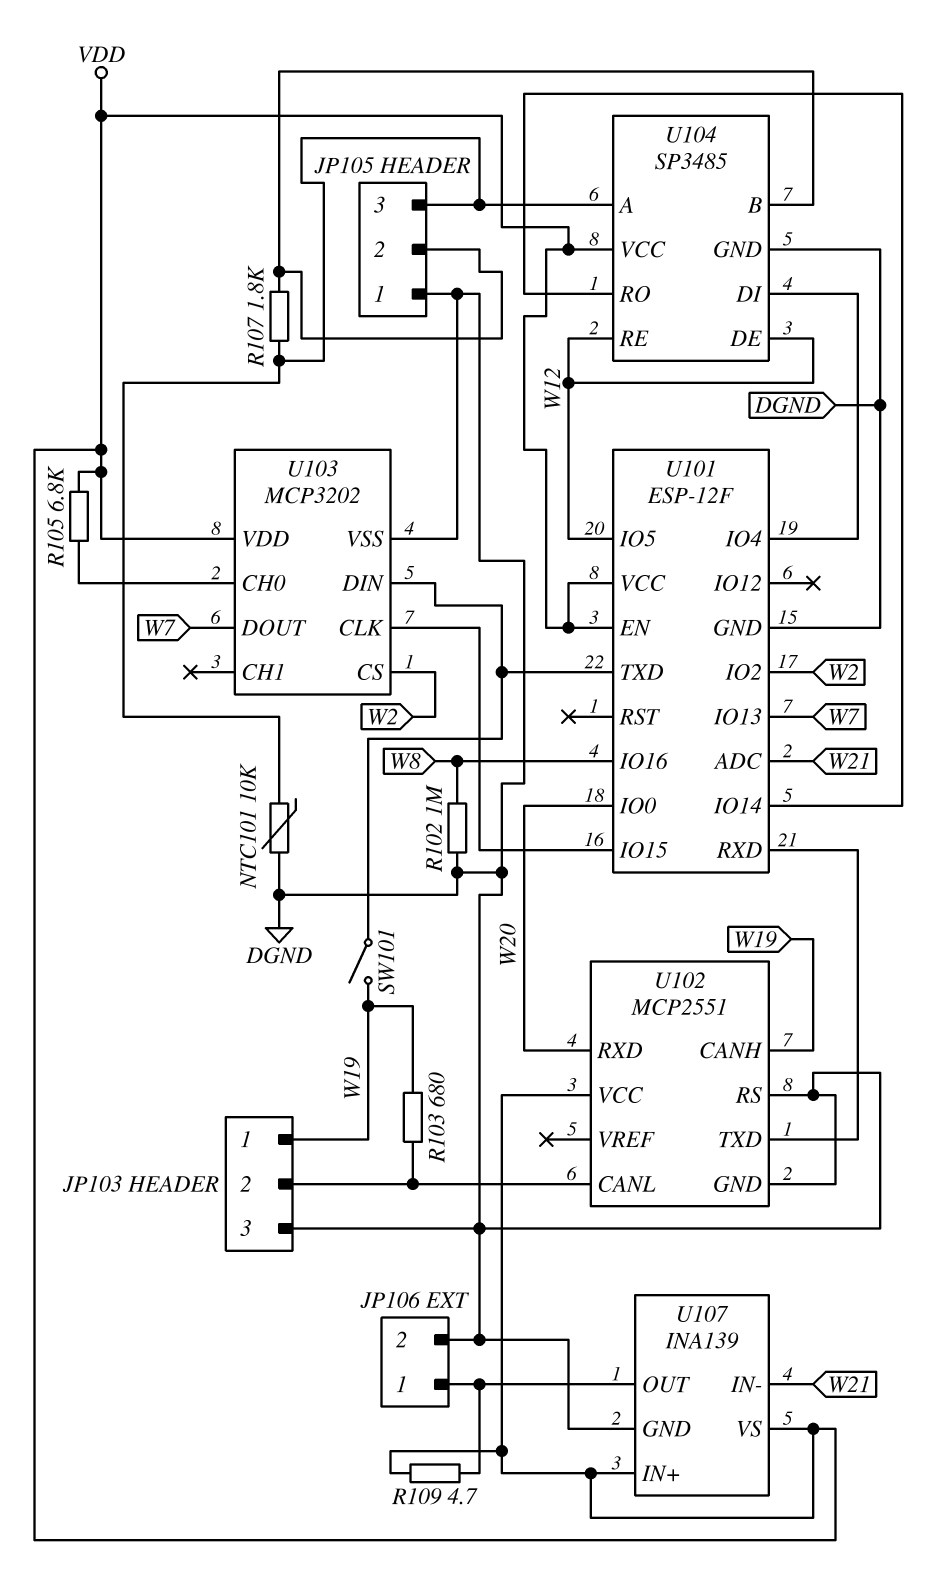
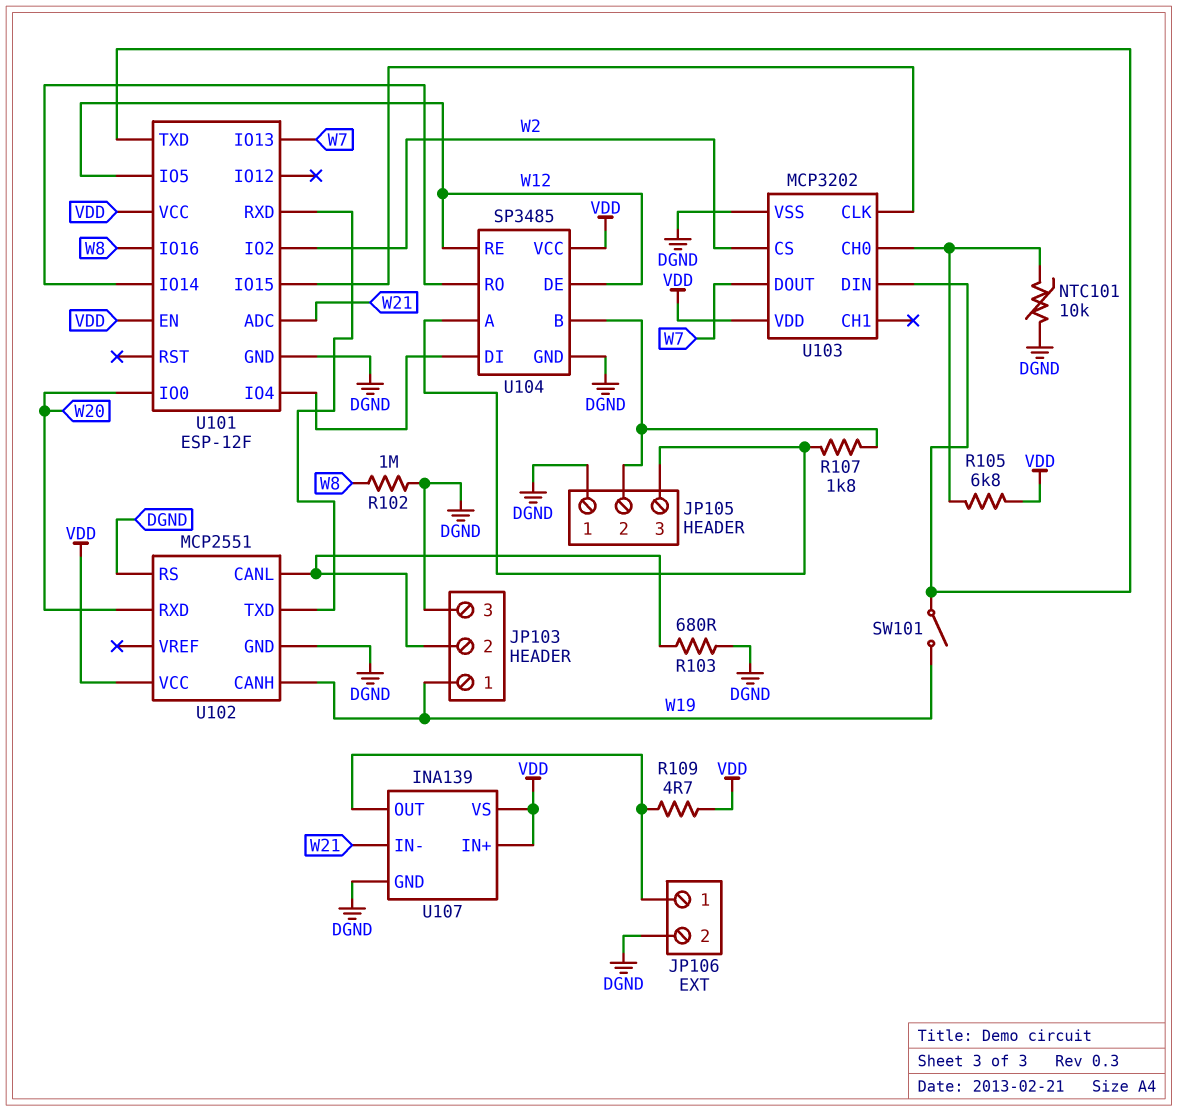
NTC101: 10k (DGND, JP105/3) -> 10k (DGND, U103/CH0)
R103: 680 (JP103/2, W19) -> 680 (DGND, JP103/2)

